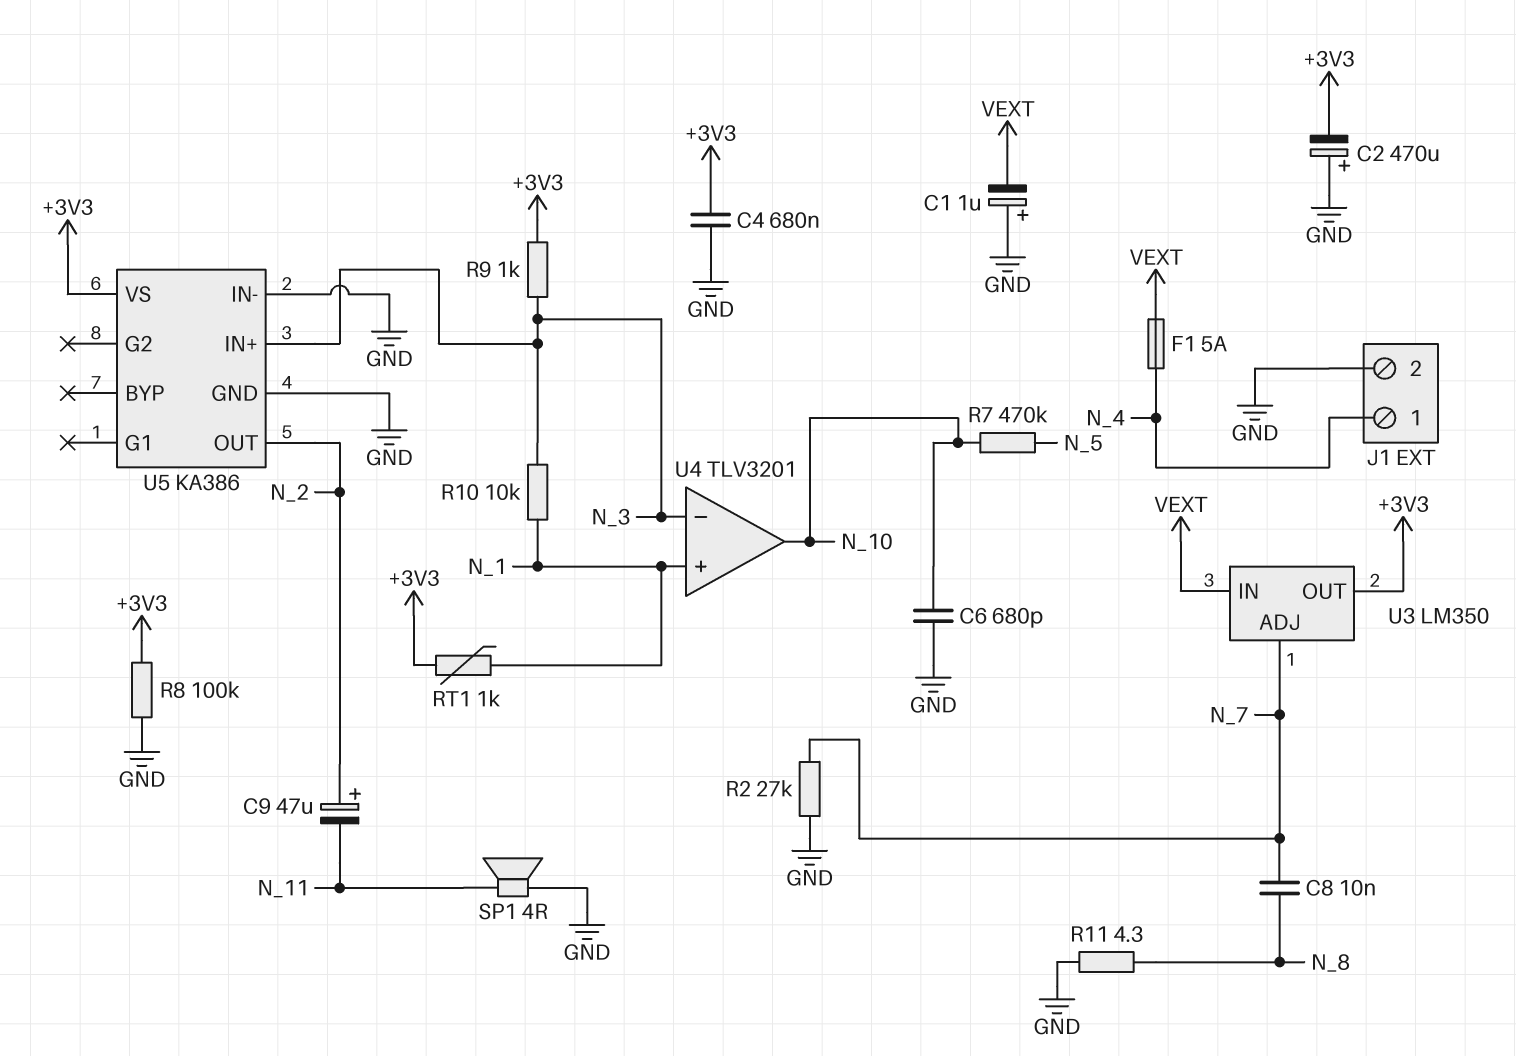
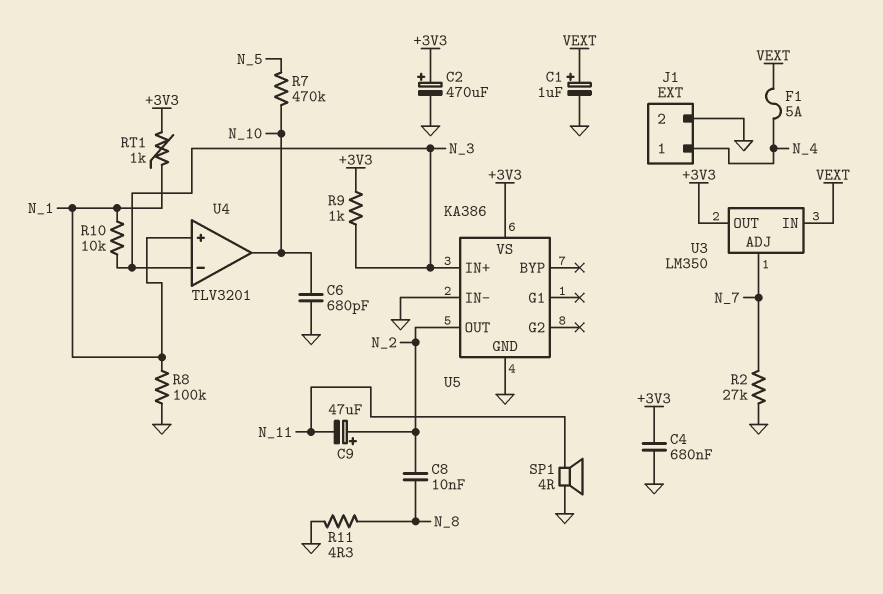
C1: 1uF (plus GND, minus VEXT) -> 1uF (plus VEXT, minus GND)
C2: 470uF (plus GND, minus +3V3) -> 470uF (plus +3V3, minus GND)
C8: 10nF (N_7, N_8) -> 10nF (N_2, N_8)
R8: 100k (+3V3, GND) -> 100k (GND, N_1)

